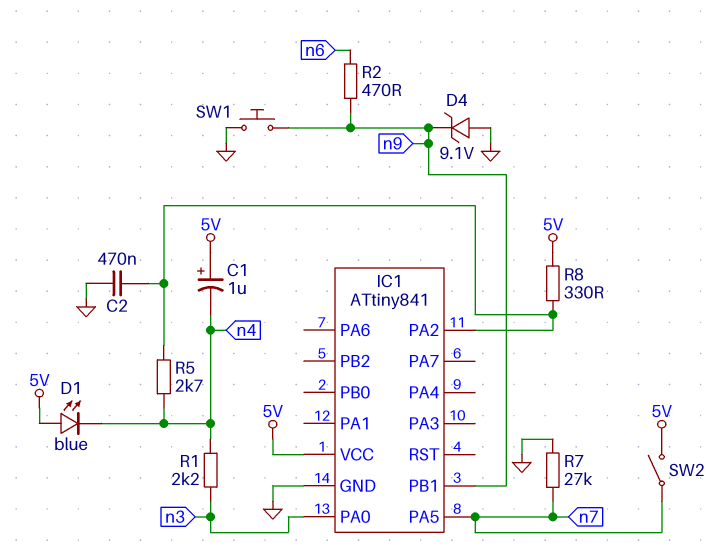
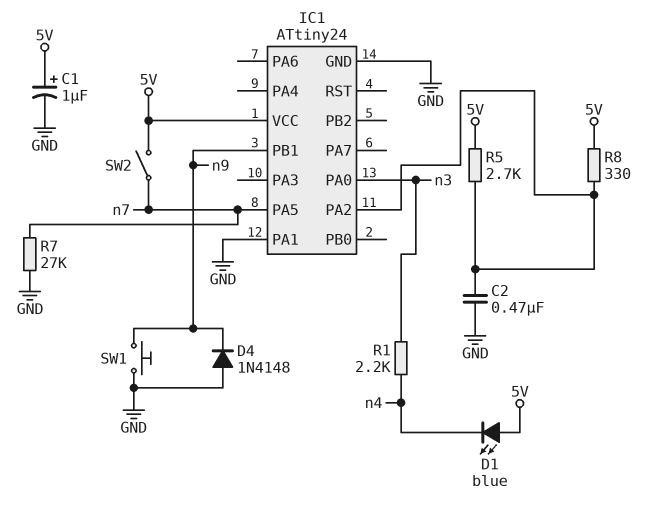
C1: 1uF (plus 5V, minus n4) -> 1uF (plus 5V, minus GND)
D4: zener 9.1V (A GND, K n9) -> diode 1N4148 (A GND, K n9)
IC1: ATtiny841 -> ATtiny24
IC1 pin PA1: none -> GND
R2: 470 (n6, n9) -> none
R5: 2.7k (IC1/PA2, n4) -> 2.7k (5V, IC1/PA2)

